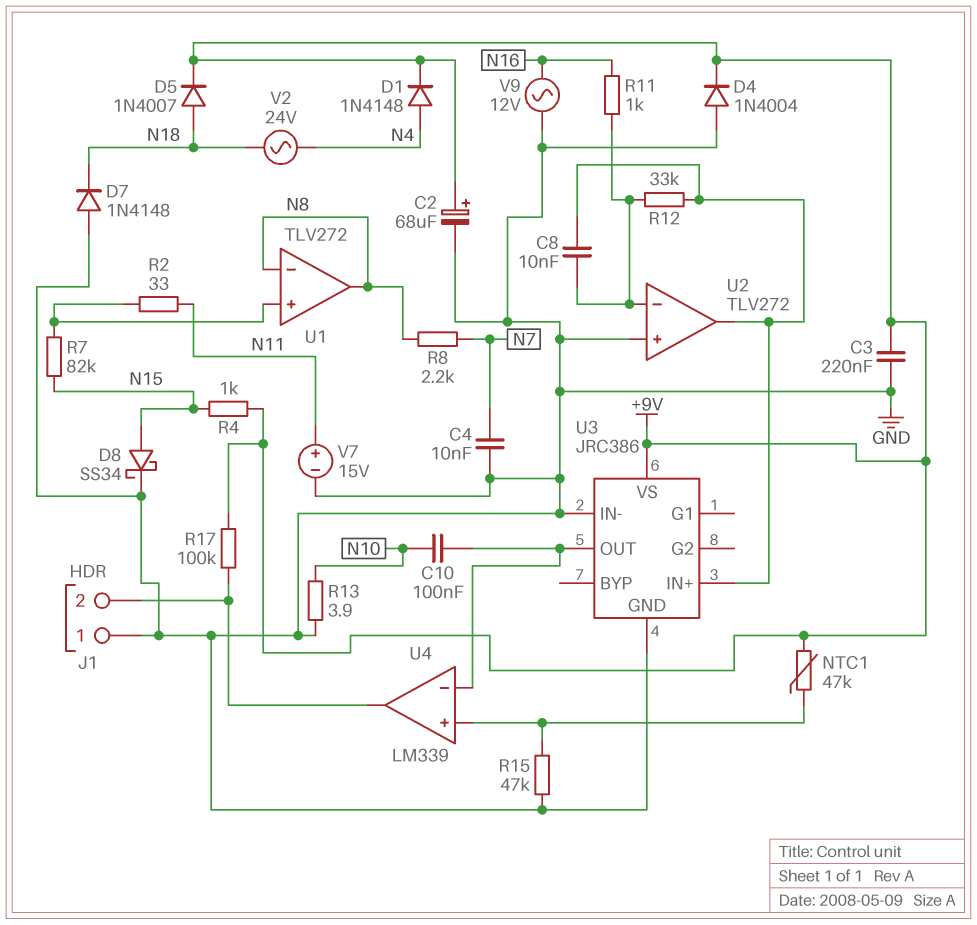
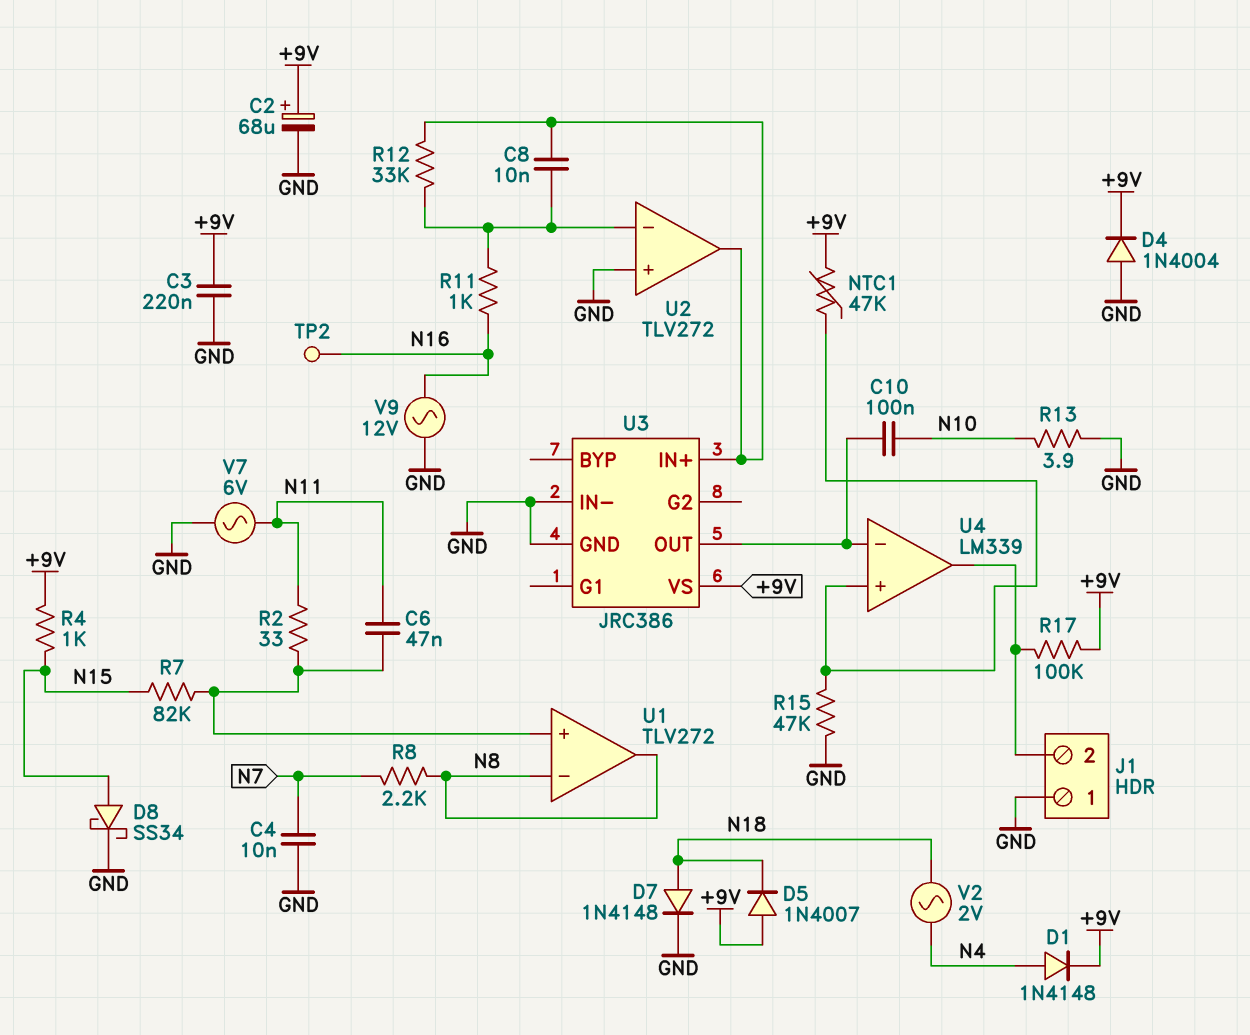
C6: none -> 47nF (N11, U1/in+)
D5: diode 1N4007 (A N18, K +9V) -> diode 1N4007 (A +9V, K N18)
D7: diode 1N4148 (A GND, K N18) -> diode 1N4148 (A N18, K GND)
TP2: none -> test point (N16)
V2: AC 24V (N4, N18) -> AC 2V (N4, N18)
V7: 15V (plus N11, minus GND) -> AC 6V (GND, N11)

